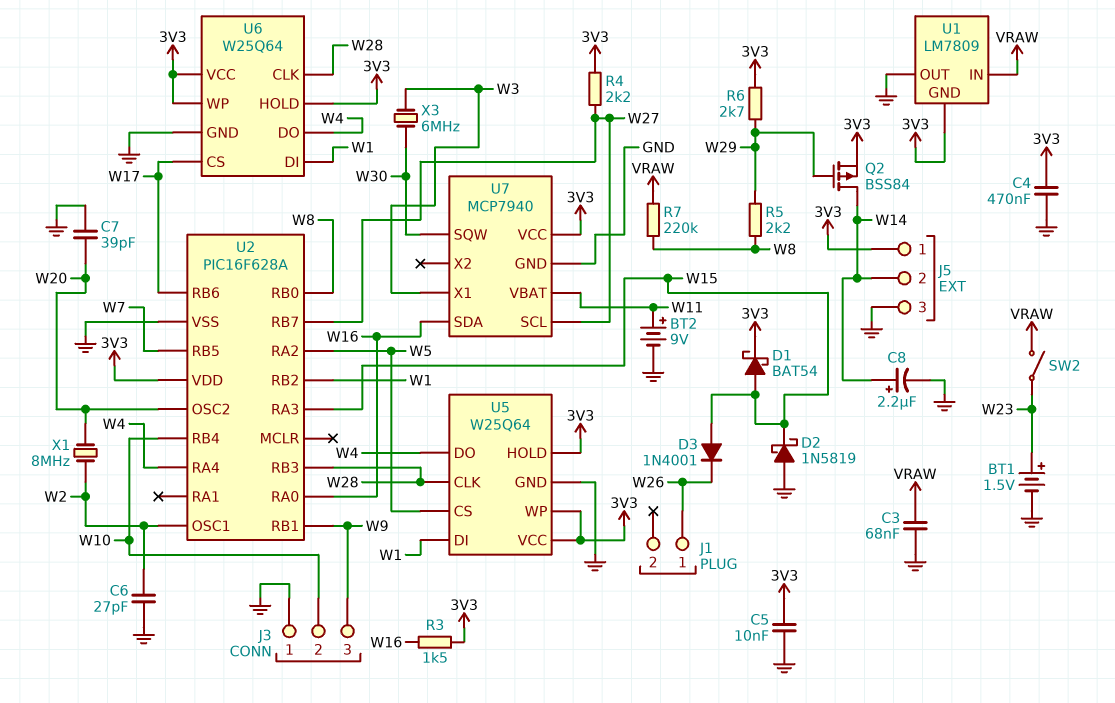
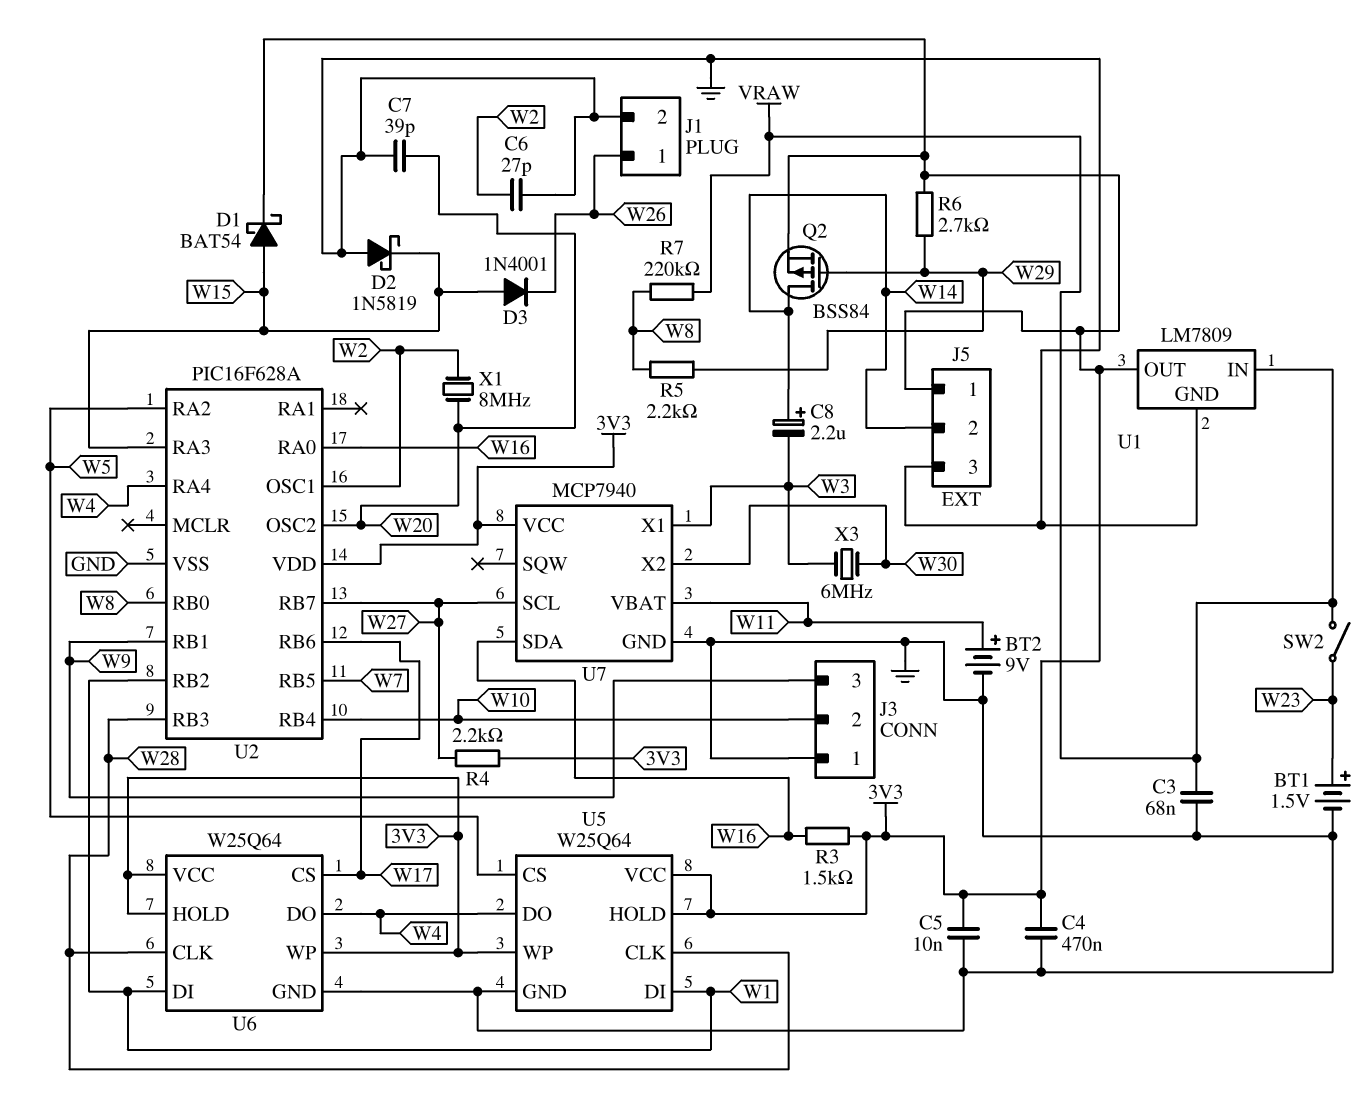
C8: 2.2uF (plus W14, minus GND) -> 2.2uF (plus W14, minus W3)
J1 pin 2: none -> GND
U1 pin GND: 3V3 -> GND
U1 pin OUT: GND -> 3V3
U7 pin SQW: W30 -> none
U7 pin X2: none -> W30

